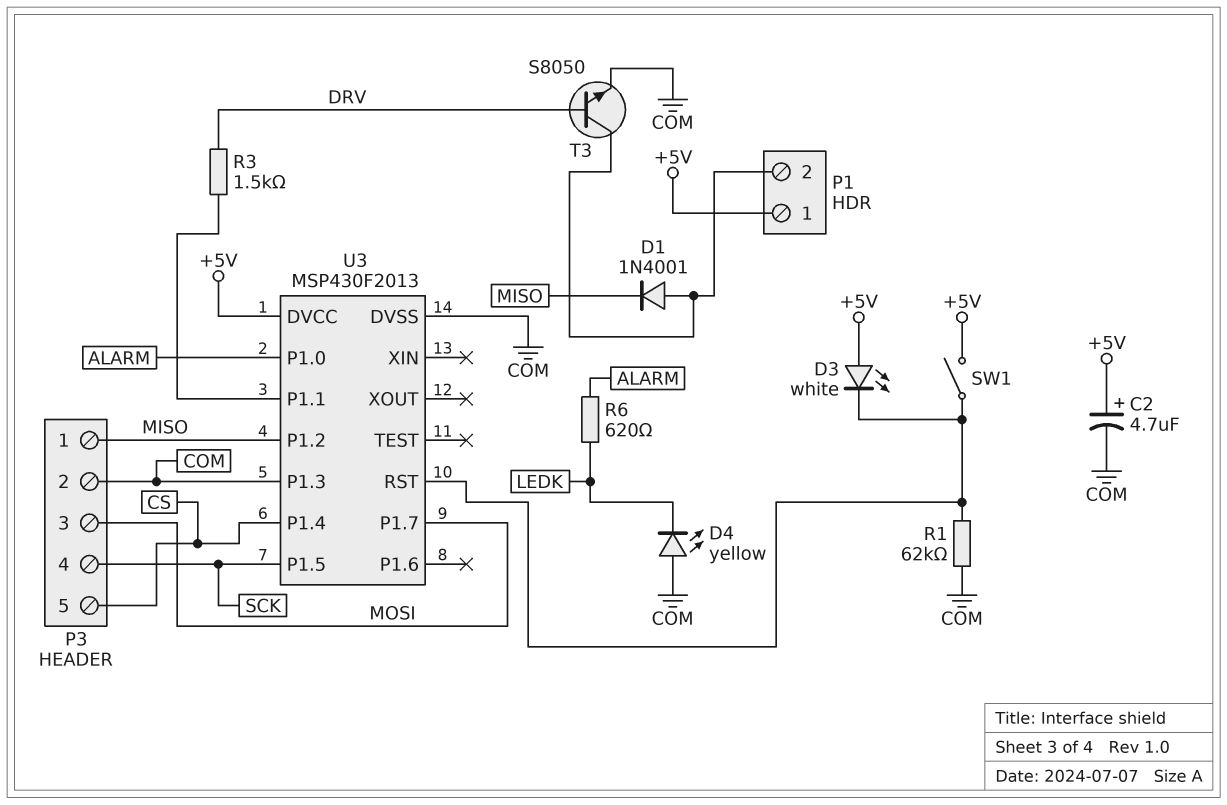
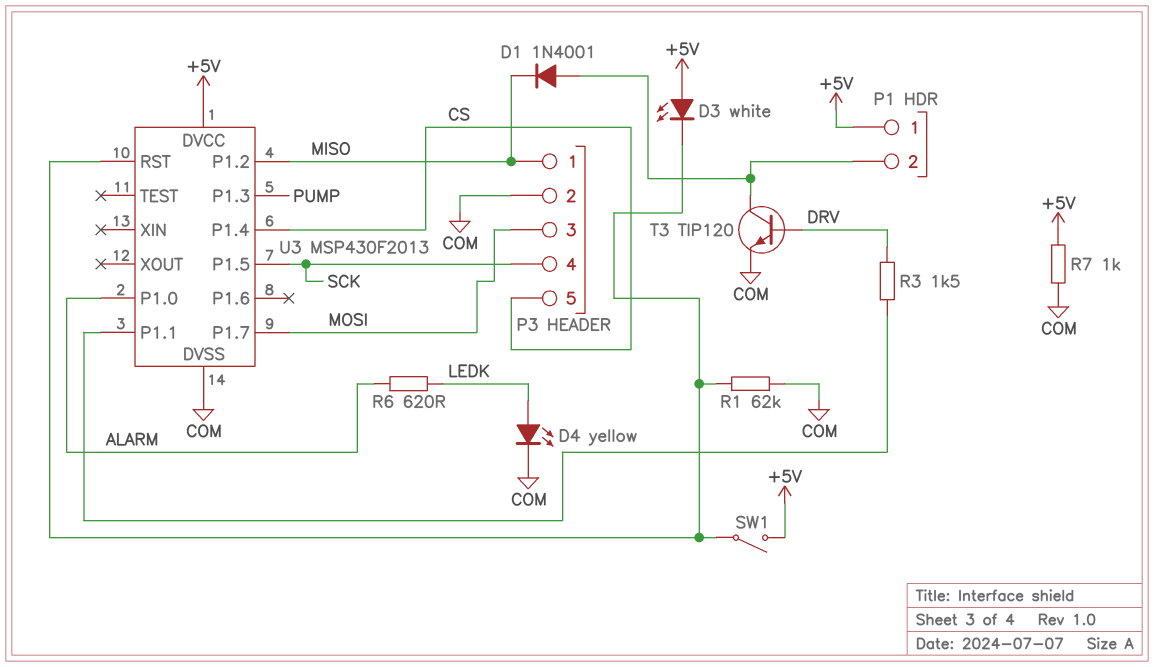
C2: 4.7uF (plus +5V, minus COM) -> none
D4: LED yellow (A COM, K LEDK) -> LED yellow (A LEDK, K COM)
R7: none -> 1k (+5V, COM)
T3: NPN S8050 (B DRV, C P1/2, E COM) -> NPN TIP120 (B DRV, C P1/2, E COM)
U3 pin P1.3: COM -> PUMP

